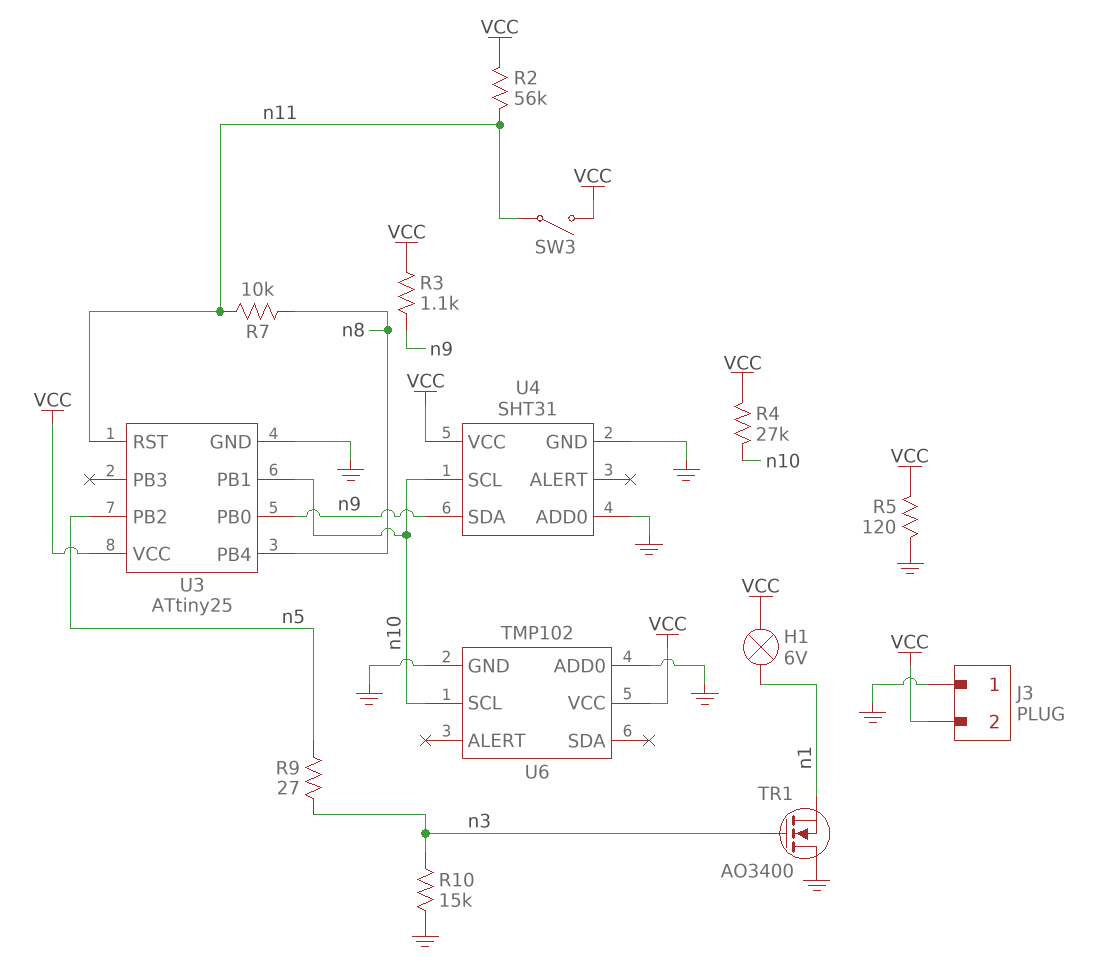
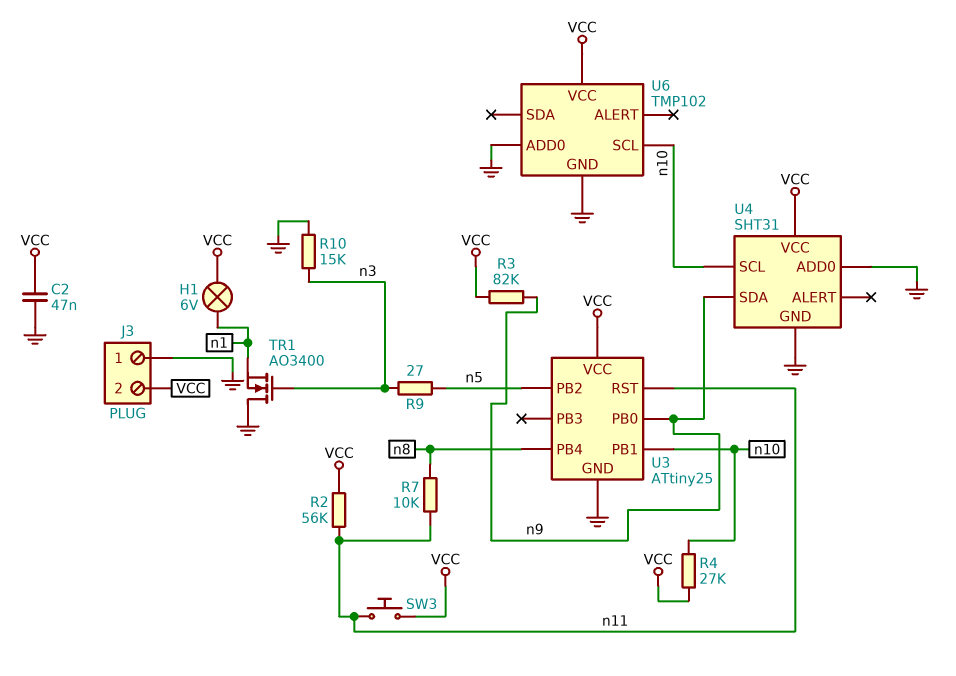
C2: none -> 47nF (GND, VCC)
R3: 1.1k (VCC, n9) -> 82k (VCC, n9)
R5: 120 (GND, VCC) -> none
SW3: switch (VCC, n11) -> button (VCC, n11)

